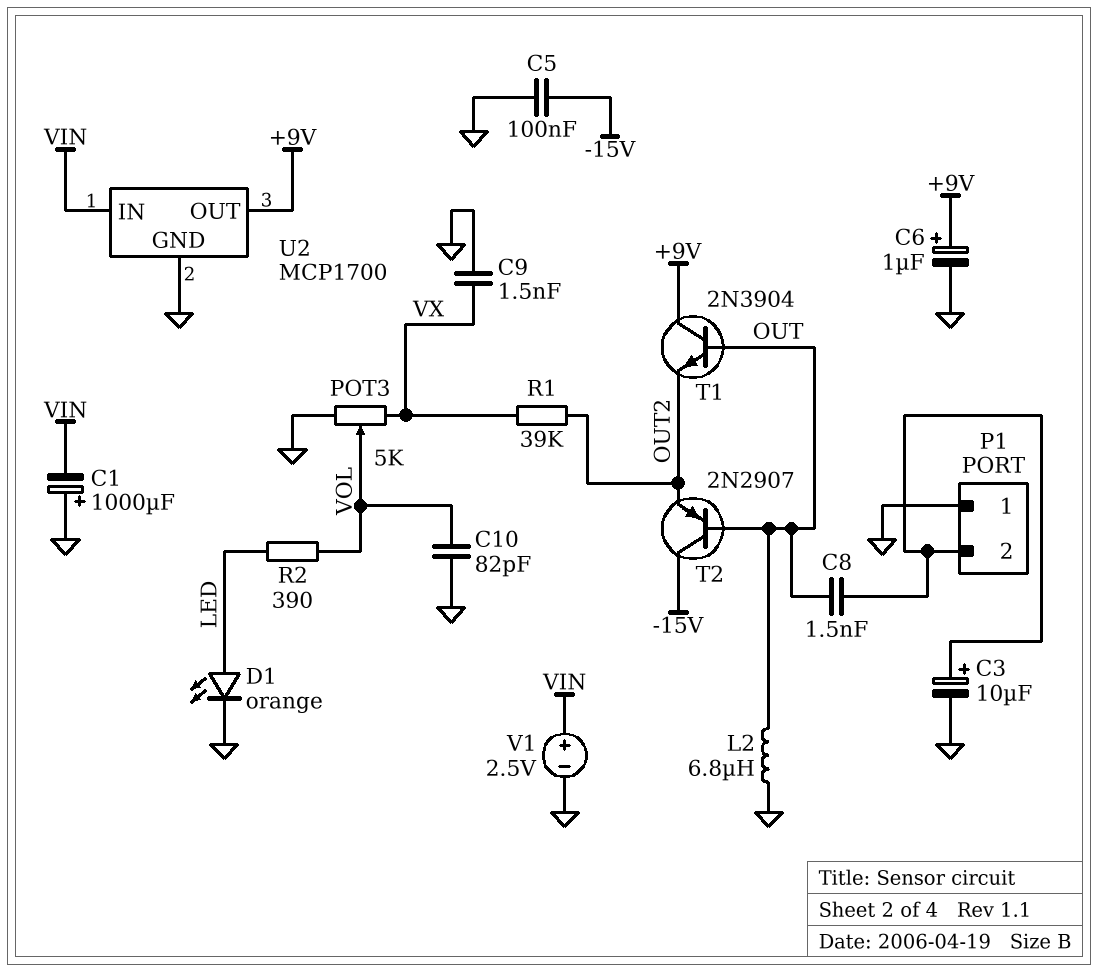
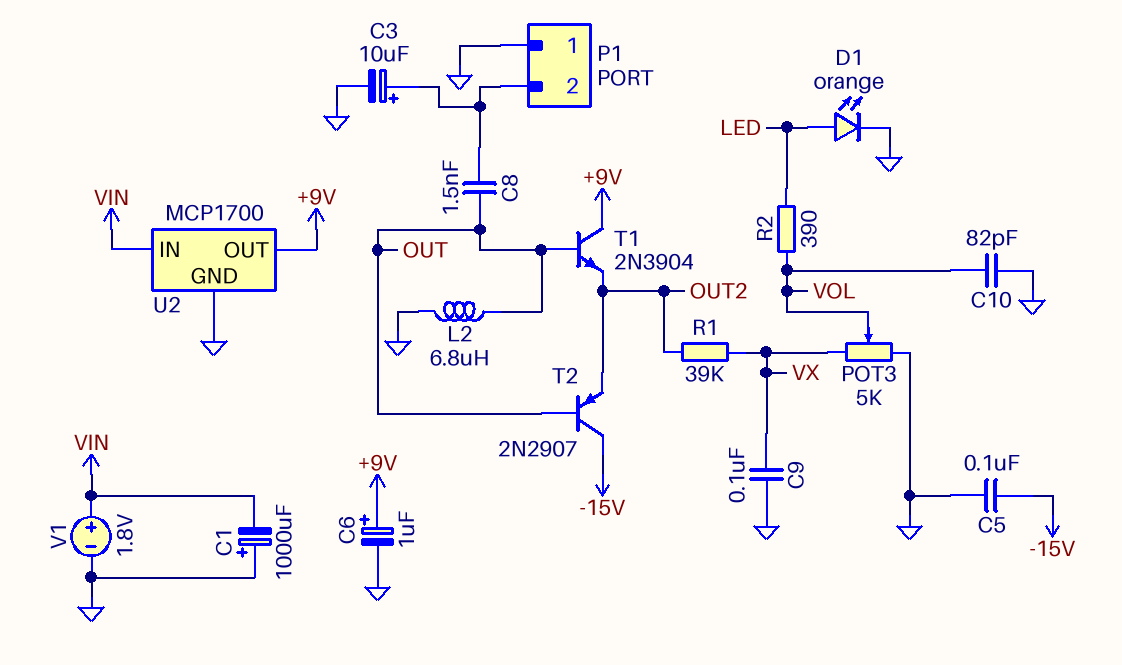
C9: 1.5nF (GND, VX) -> 100nF (GND, VX)
V1: 2.5V (plus VIN, minus GND) -> 1.8V (plus VIN, minus GND)

